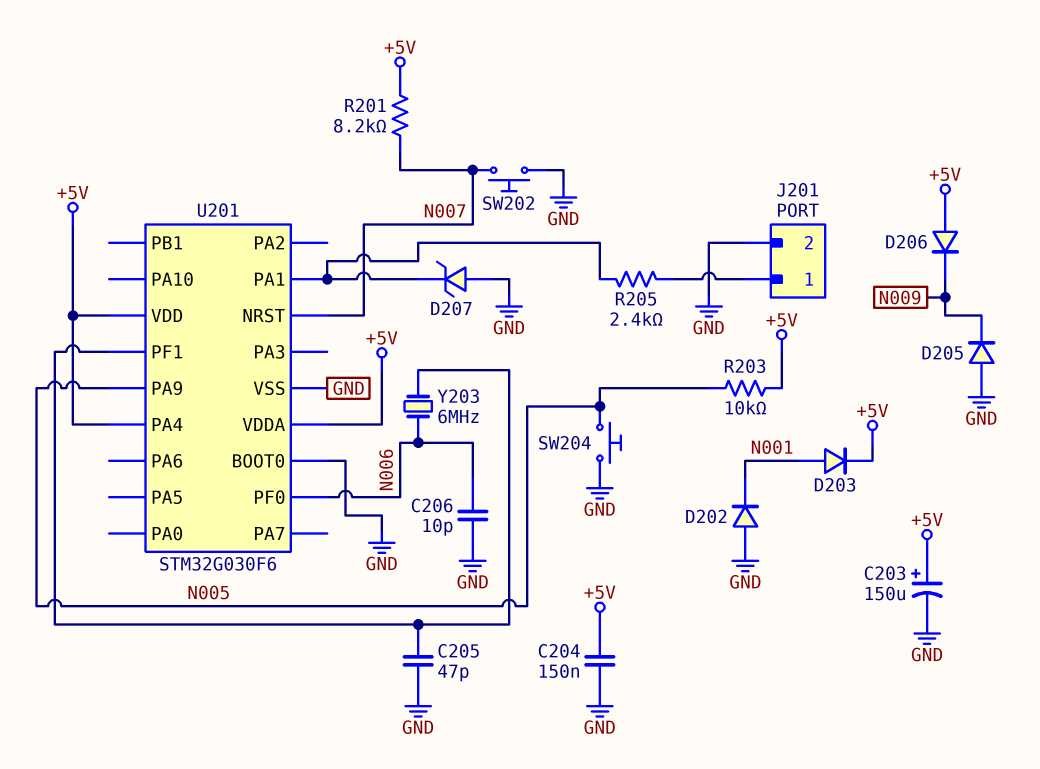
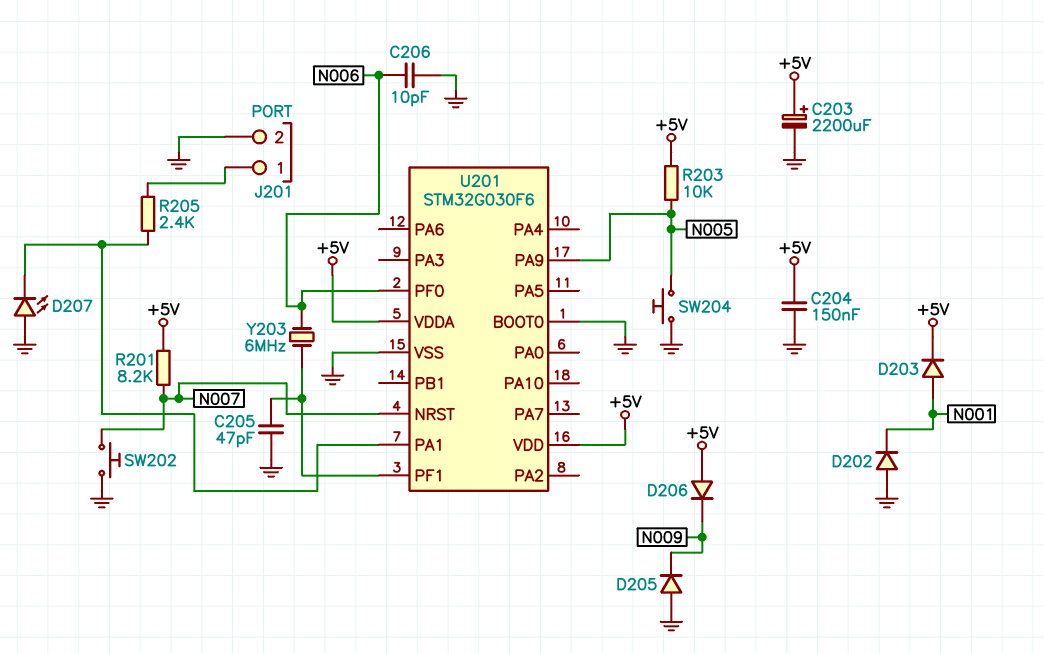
C203: 150uF (plus +5V, minus GND) -> 2200uF (plus +5V, minus GND)
D207: zener (A GND, K U201/PA1) -> LED (A GND, K U201/PA1)
U201 pin PA4: +5V -> none

